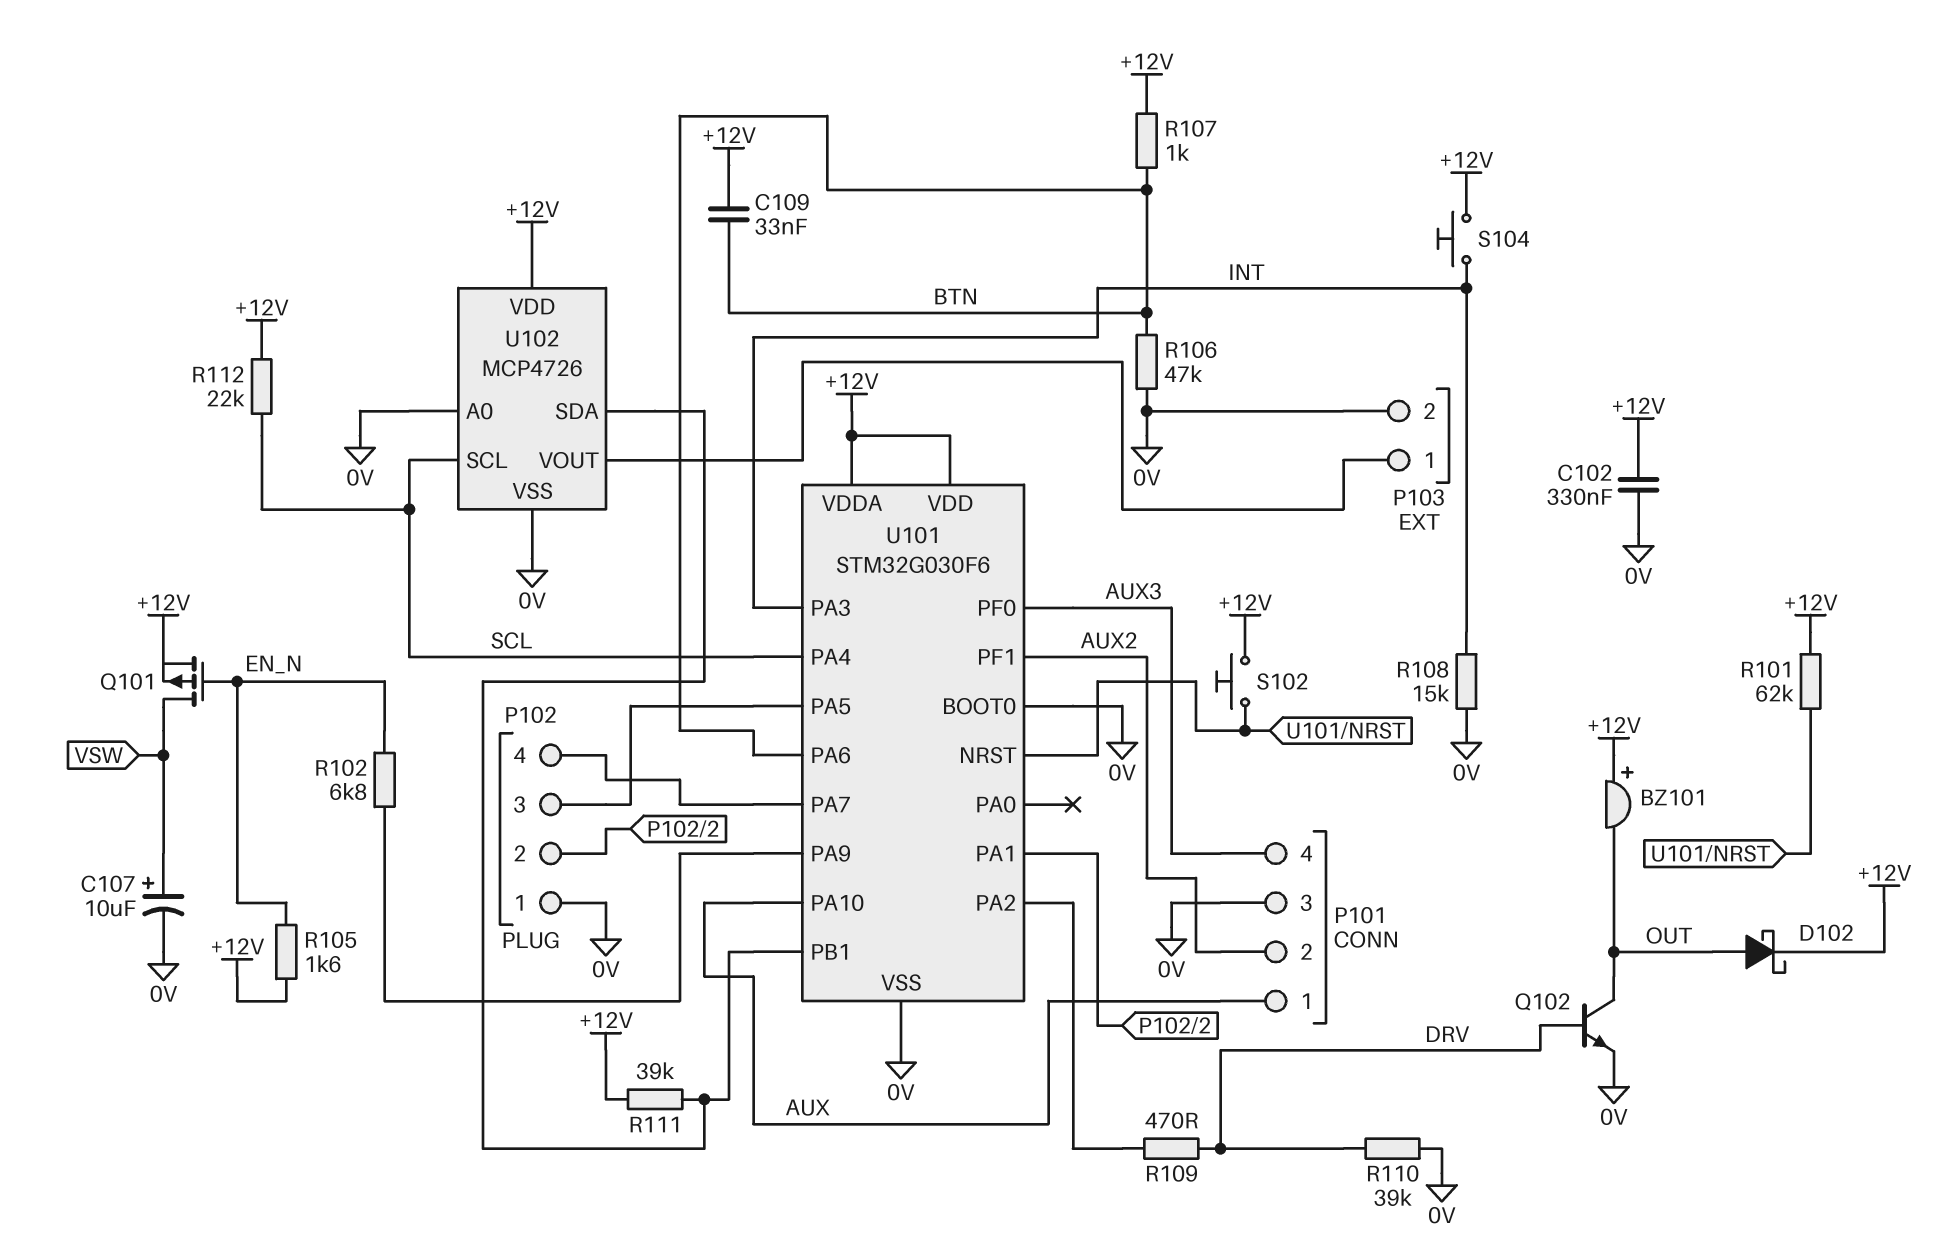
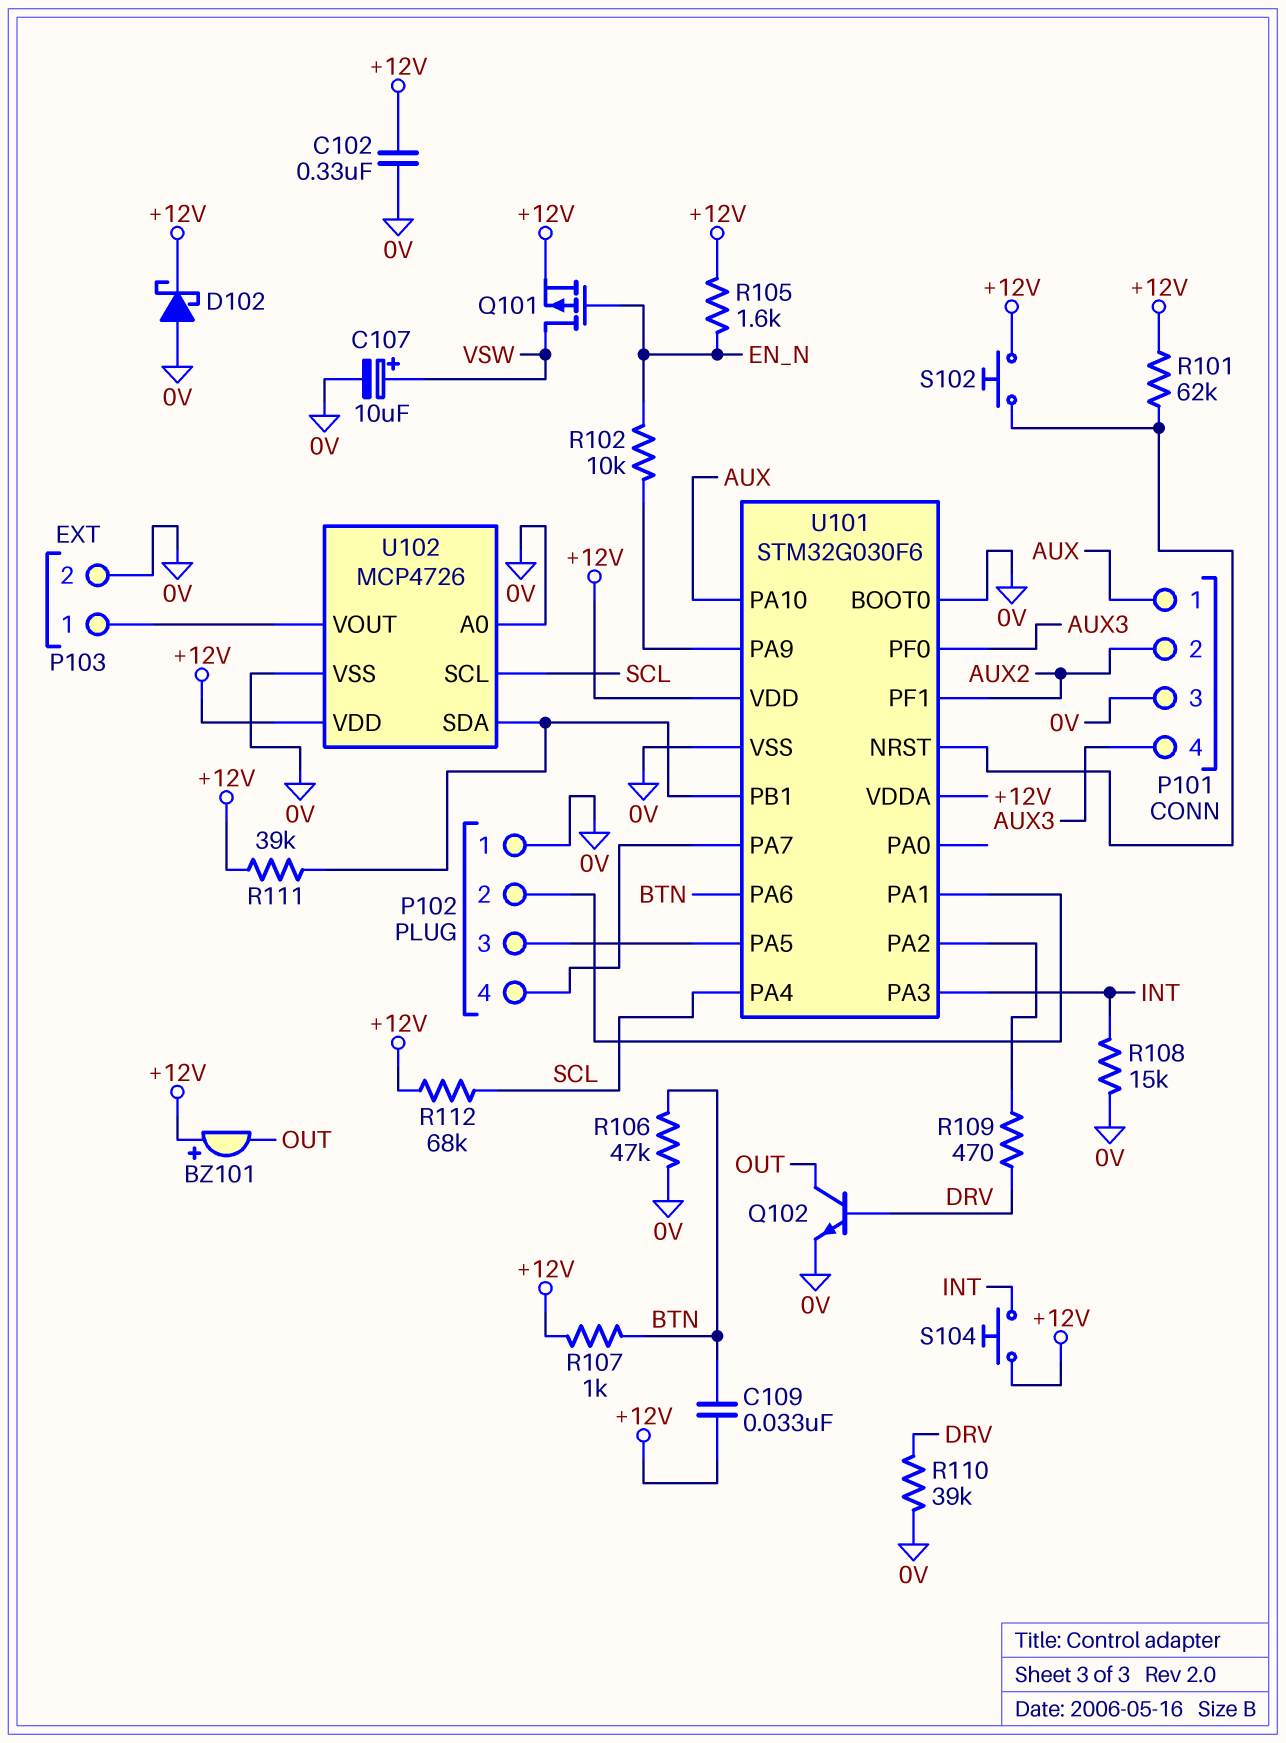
D102: schottky (A OUT, K +12V) -> schottky (A 0V, K +12V)
R102: 6.8k (EN_N, U101/PA9) -> 10k (EN_N, U101/PA9)
R112: 22k (+12V, SCL) -> 68k (+12V, SCL)

